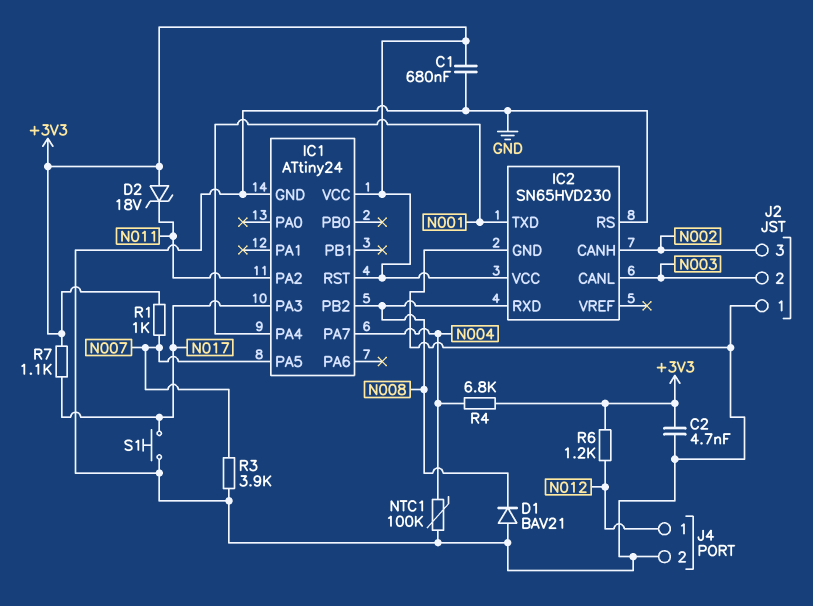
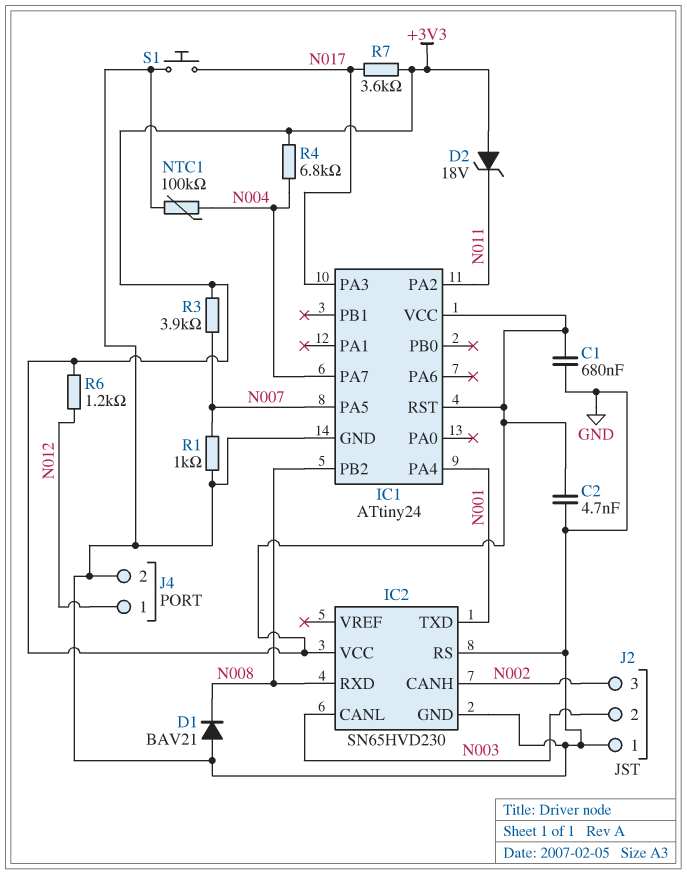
R1: 1k (+3V3, N007) -> 1k (GND, N007)
R3: 3.9k (GND, N007) -> 3.9k (+3V3, N007)
R7: 1.1k (+3V3, N017) -> 3.6k (+3V3, N017)

